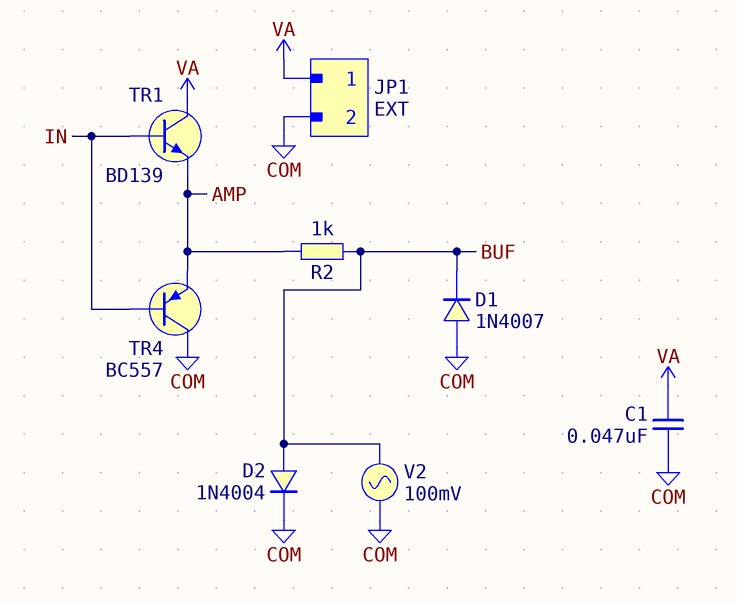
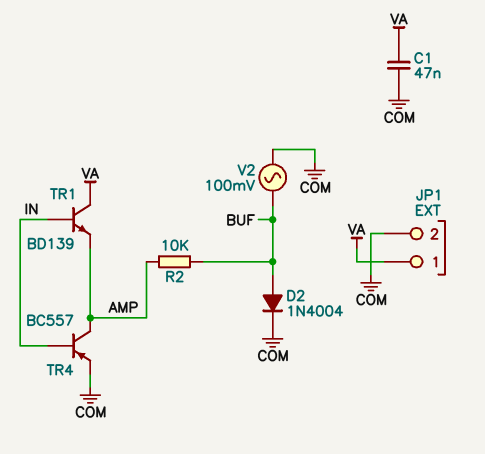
D1: diode 1N4007 (A COM, K BUF) -> none
R2: 1k (AMP, BUF) -> 10k (AMP, BUF)
TR4: PNP BC557 (B IN, C COM, E AMP) -> PNP BC557 (B IN, C AMP, E COM)

